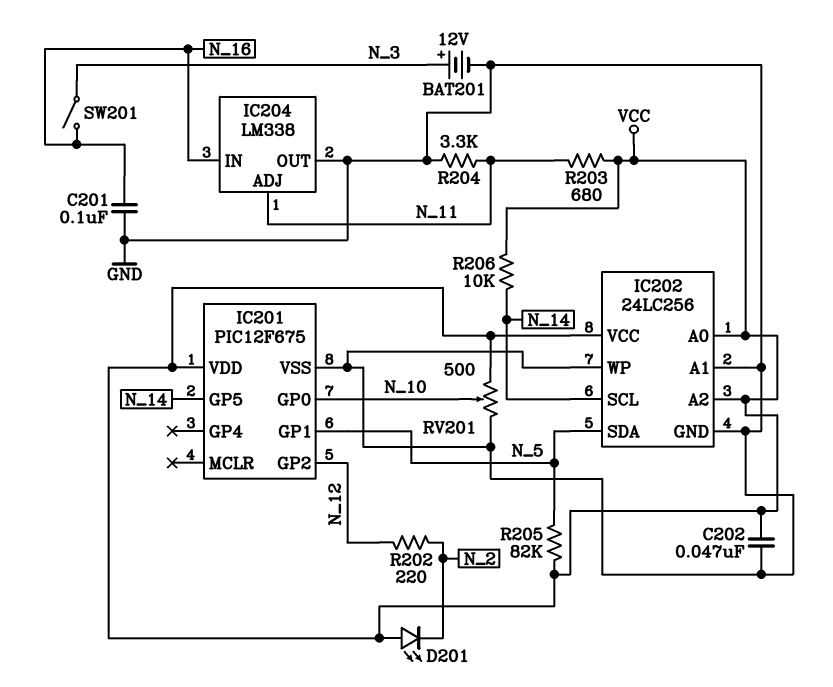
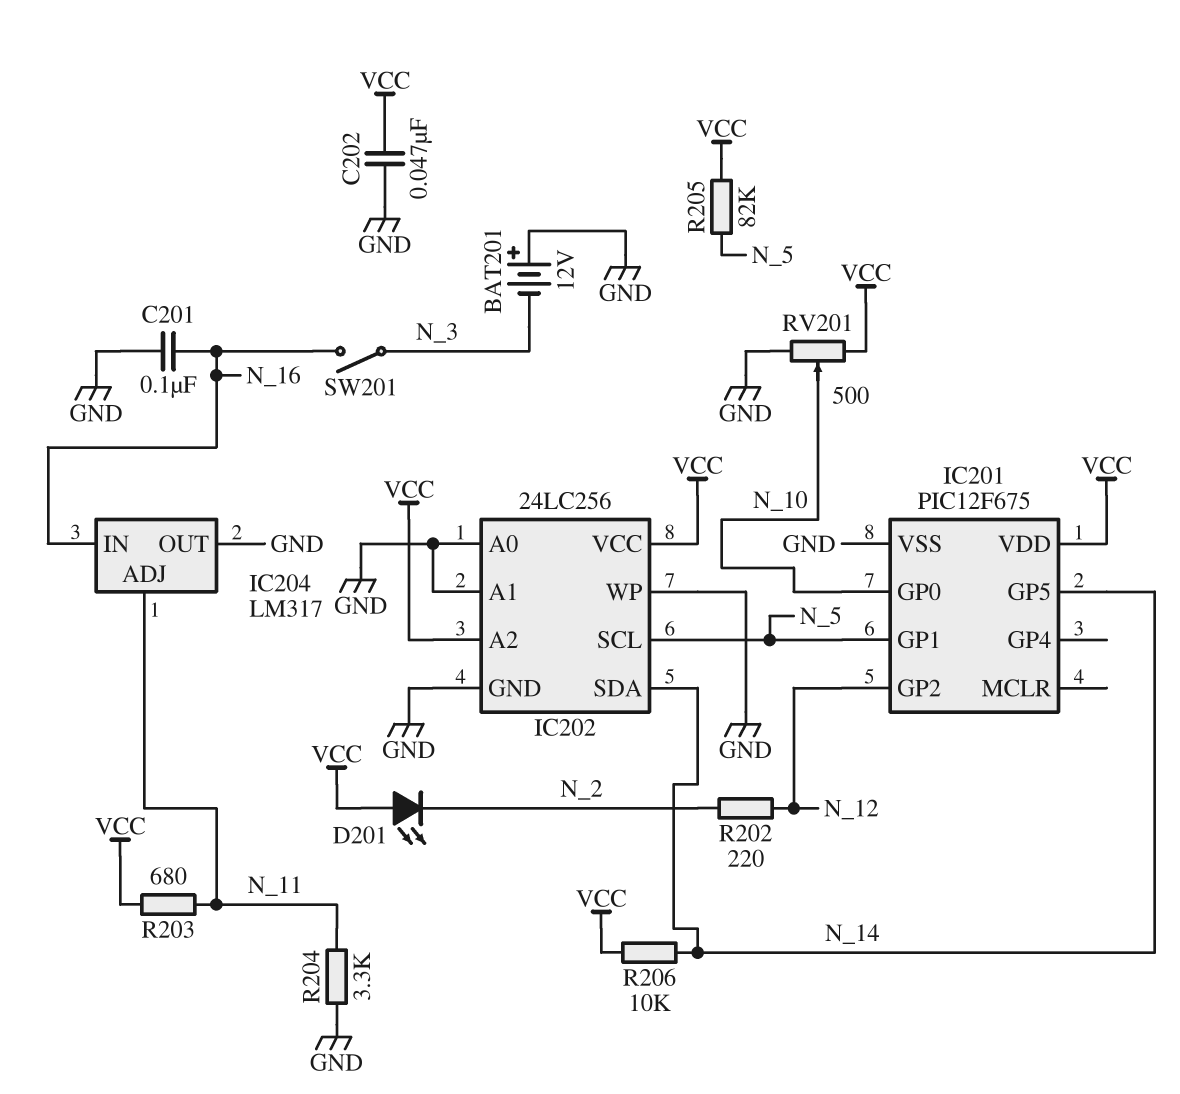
BAT201: 12V (plus N_3, minus GND) -> 12V (plus GND, minus N_3)
IC202 pin A0: VCC -> GND
IC202 pin SCL: N_14 -> N_5
IC202 pin SDA: N_5 -> N_14
IC204: LM338 -> LM317

